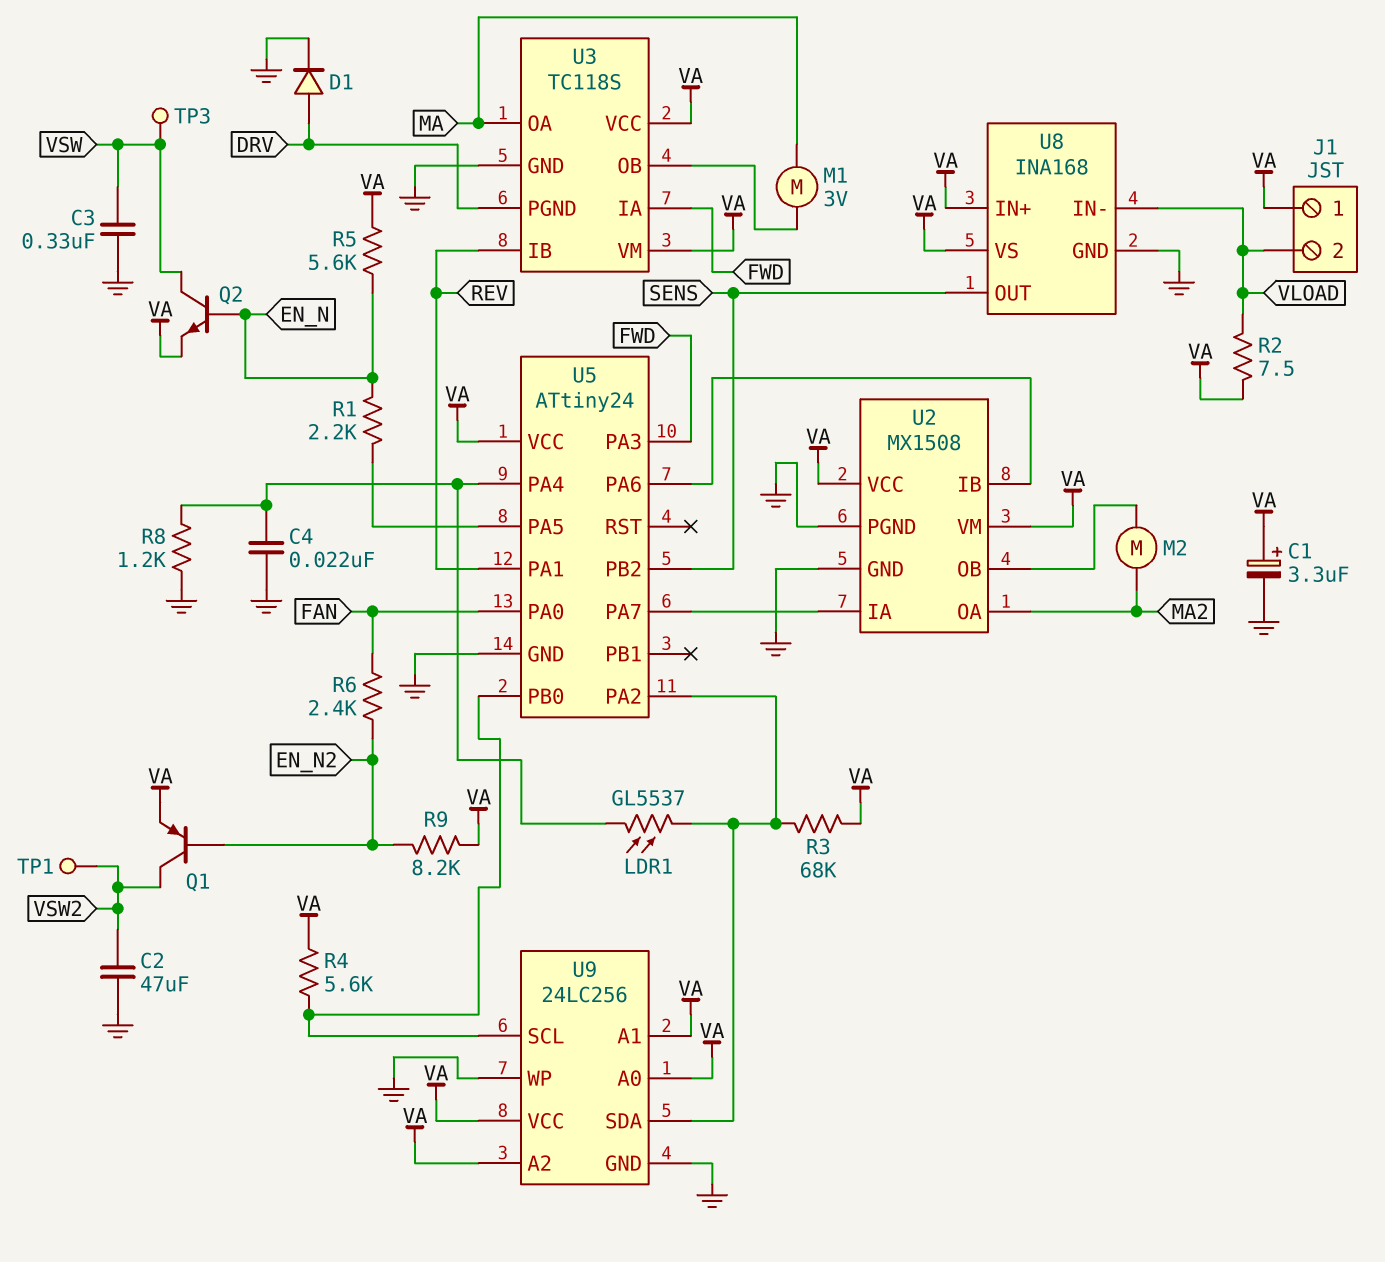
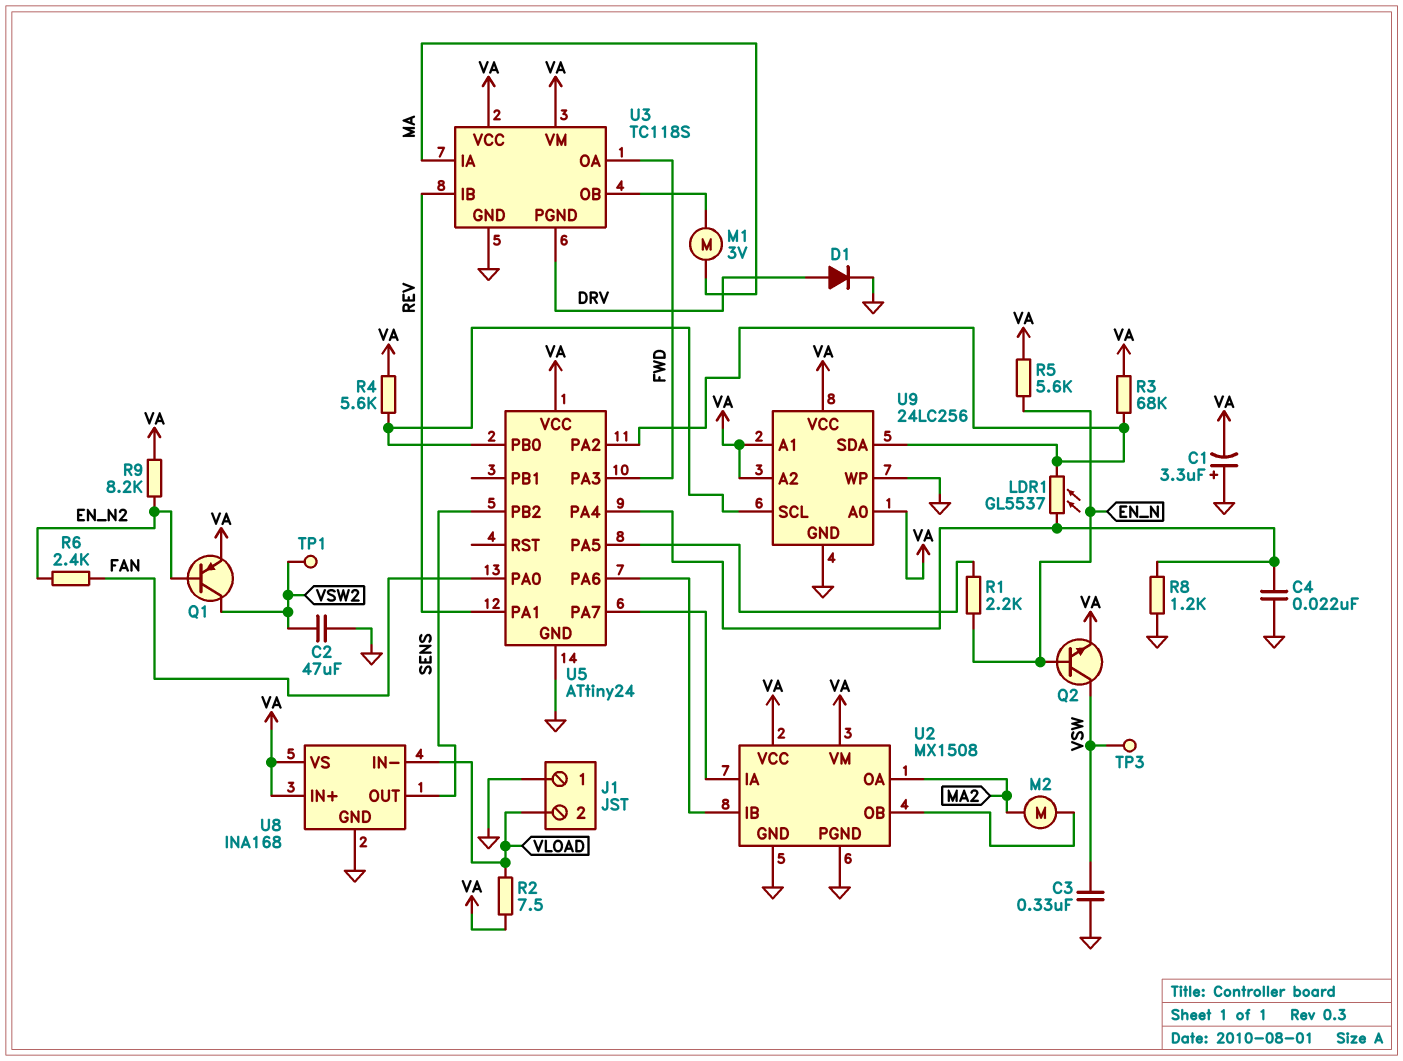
C1: 3.3uF (plus VA, minus GND) -> 3.3uF (plus GND, minus VA)
J1 pin 1: VA -> GND
U3 pin IA: FWD -> MA
U3 pin OA: MA -> FWD

